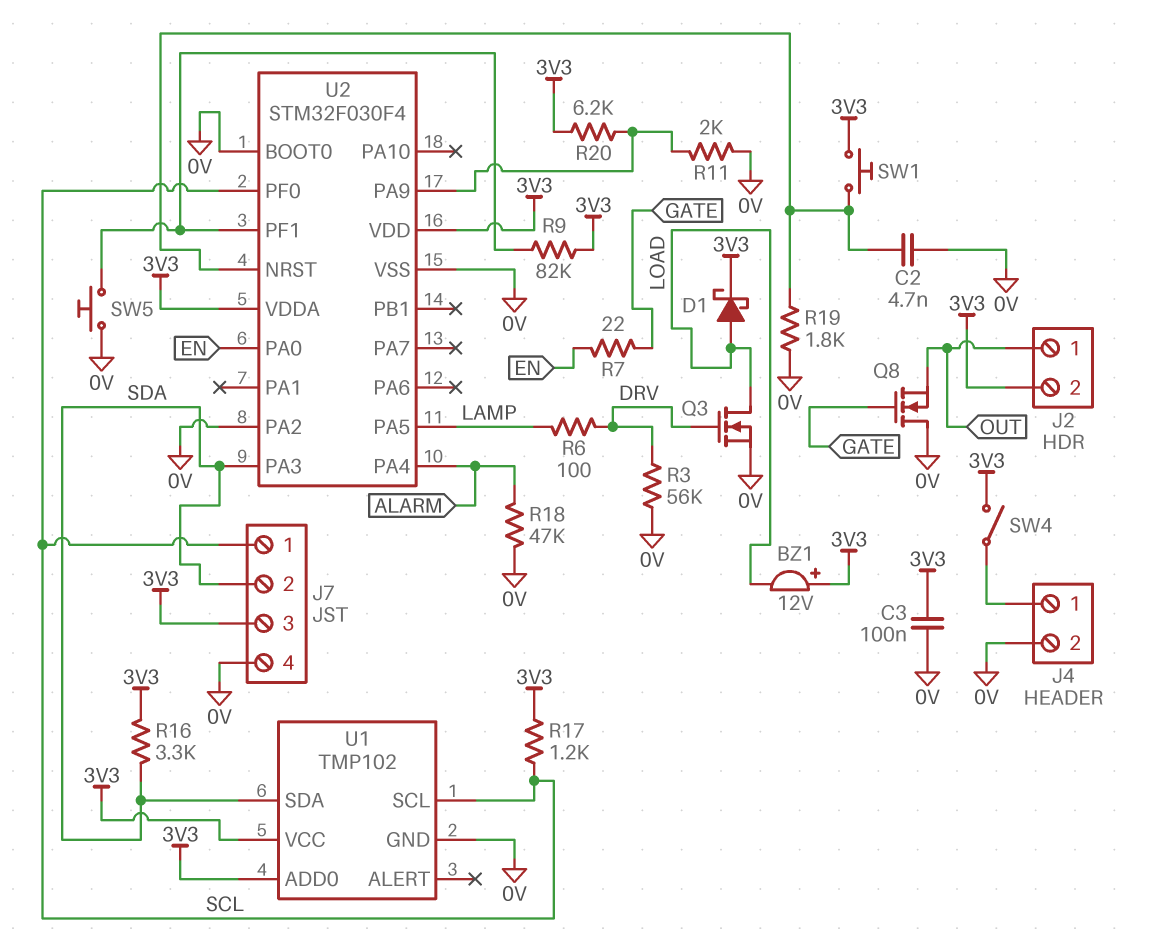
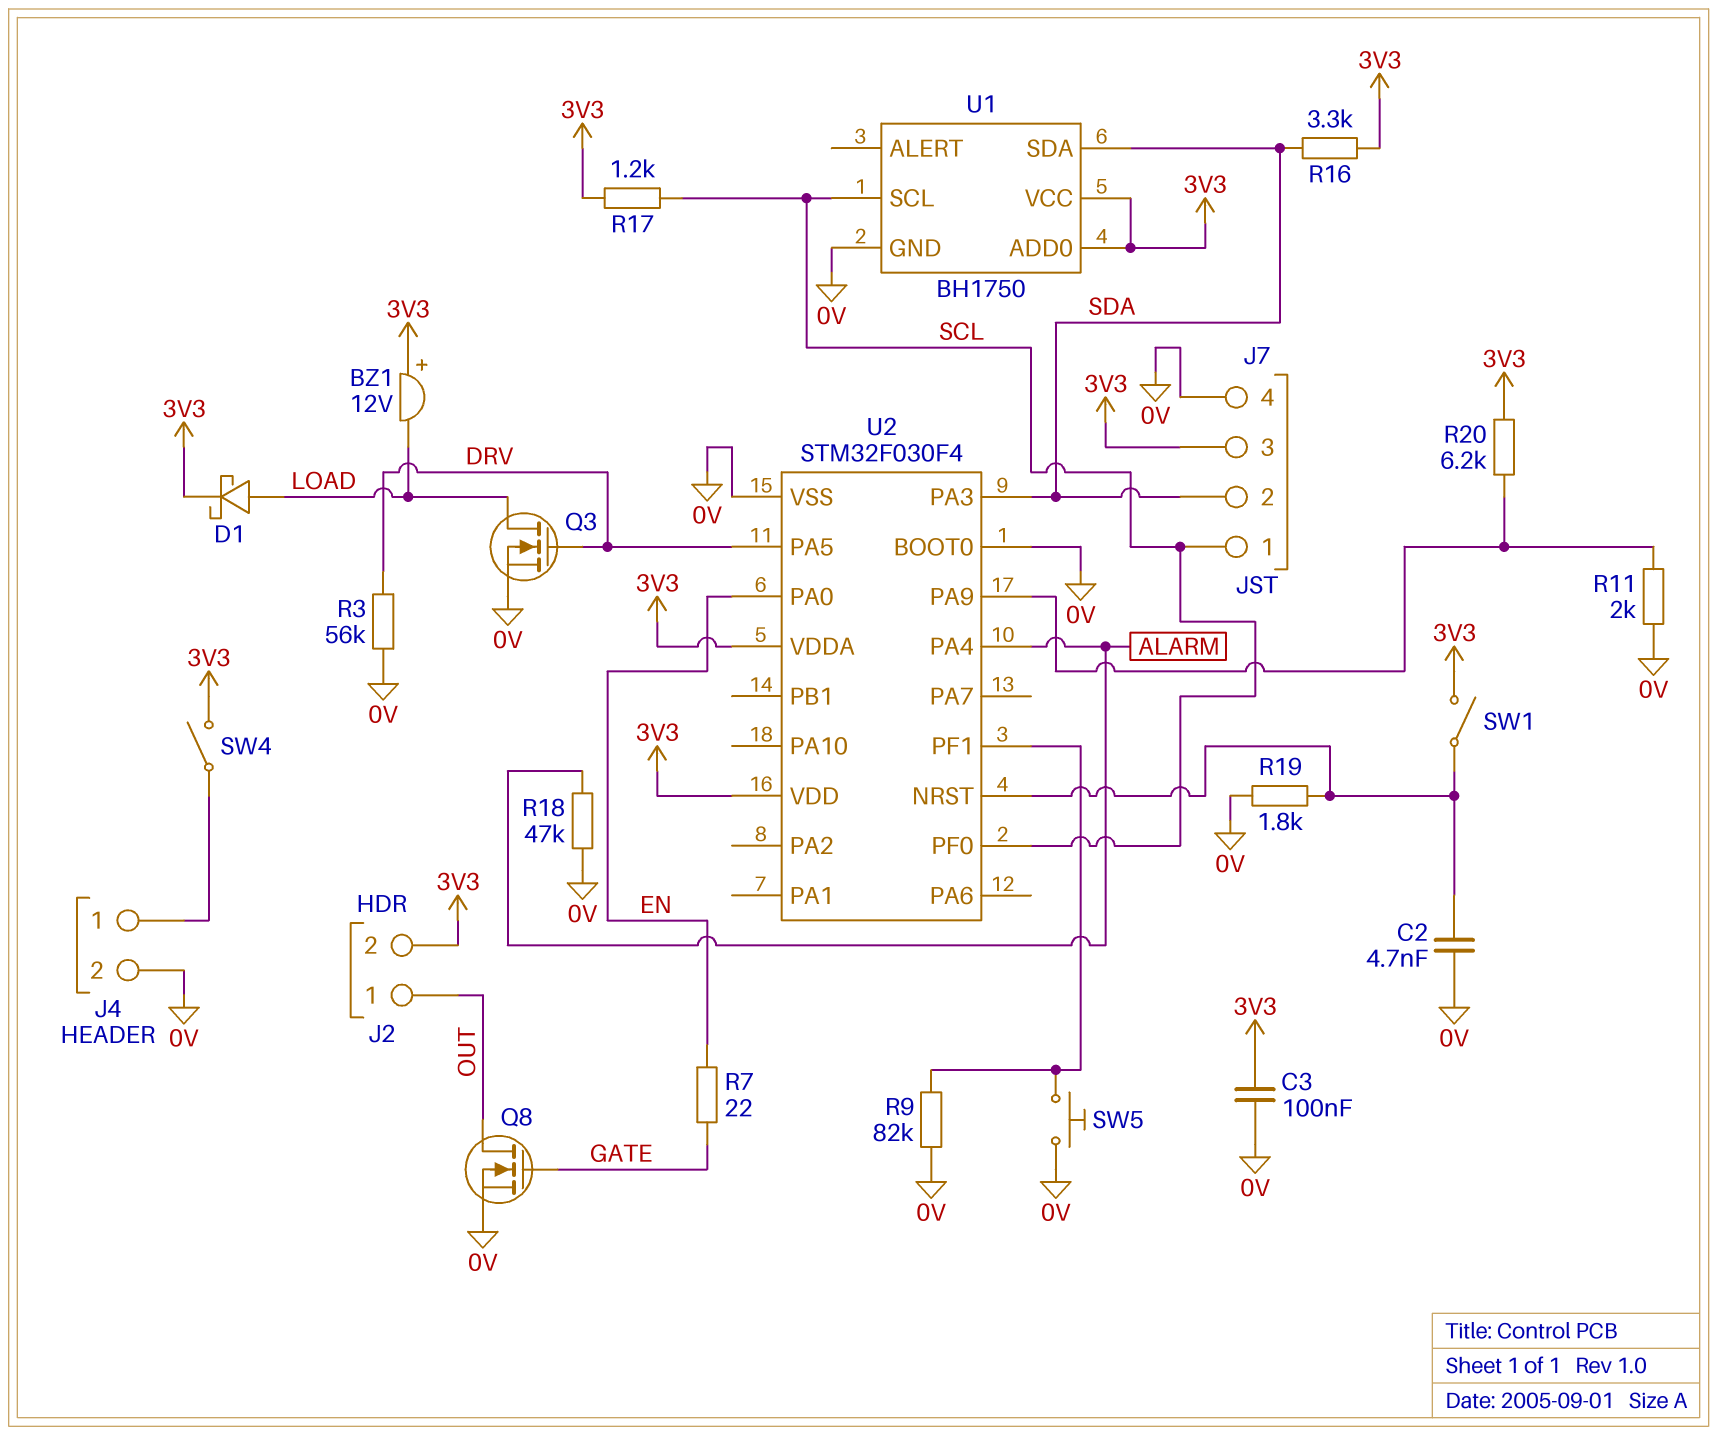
Q8: NMOS (G GATE, D 0V, S OUT) -> NMOS (G GATE, D OUT, S 0V)
R6: 100 (DRV, LAMP) -> none
R9: 82k (3V3, U2/PF1) -> 82k (0V, U2/PF1)
SW1: button (3V3, U2/NRST) -> switch (3V3, U2/NRST)
U1: TMP102 -> BH1750
U2 pin PA2: 0V -> none
U2 pin PA5: LAMP -> DRV

